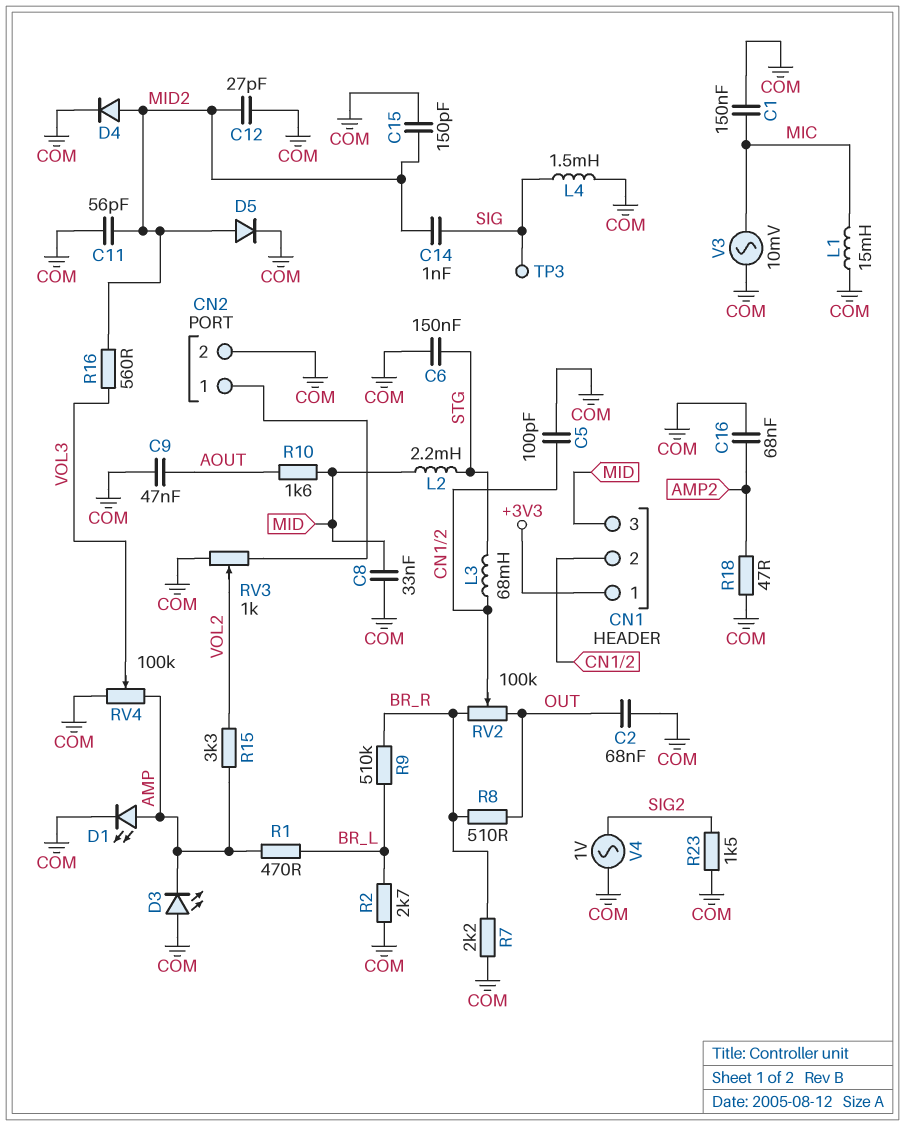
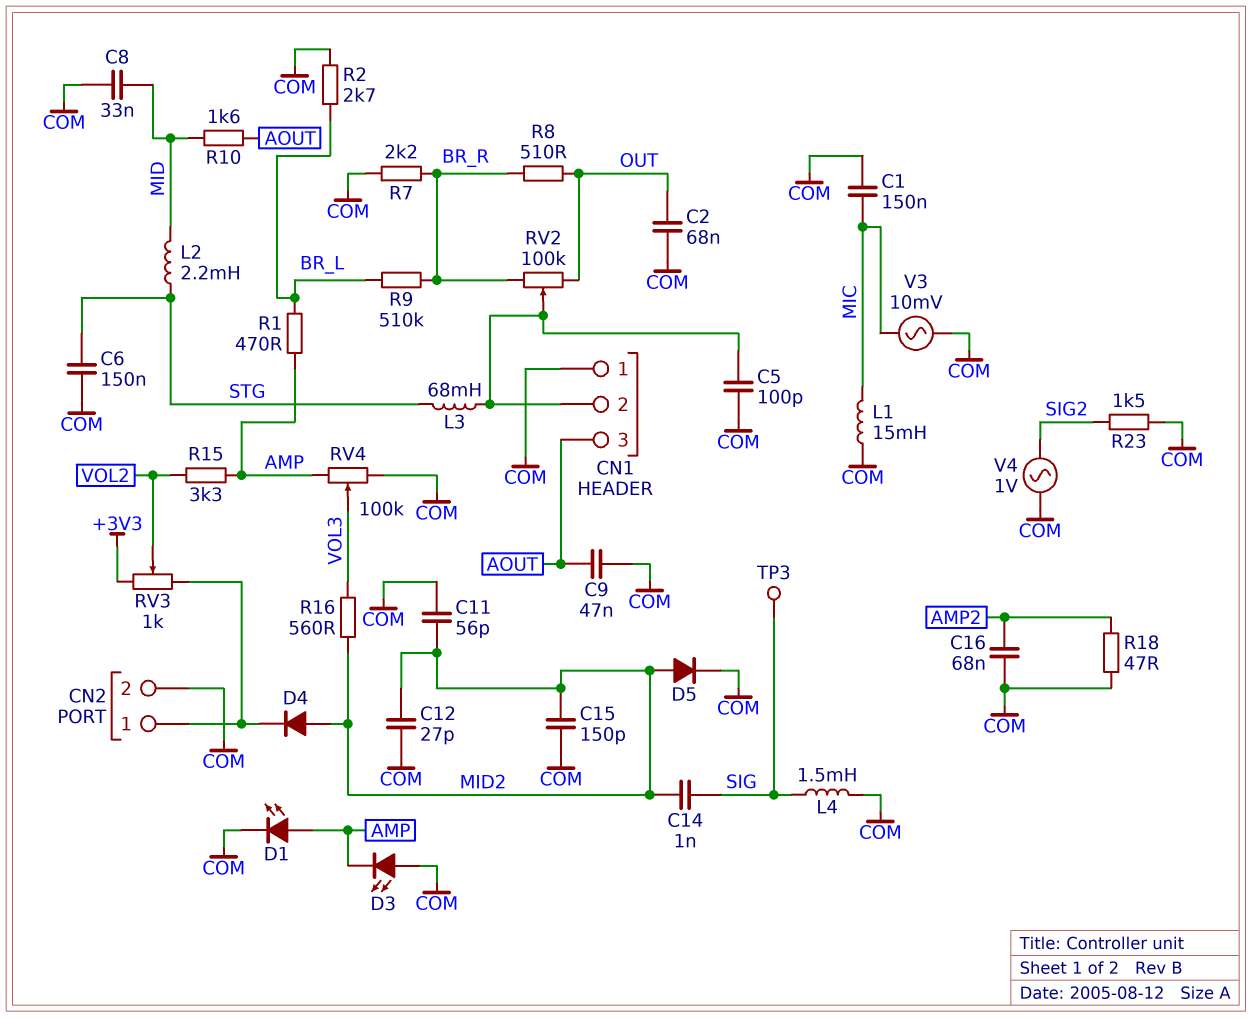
CN1 pin 1: +3V3 -> COM
CN1 pin 3: MID -> AOUT
D4: diode (A MID2, K COM) -> diode (A MID2, K CN2/1)
RV3: 1k (CN2/1, COM, wiper VOL2) -> 1k (+3V3, CN2/1, wiper VOL2)

